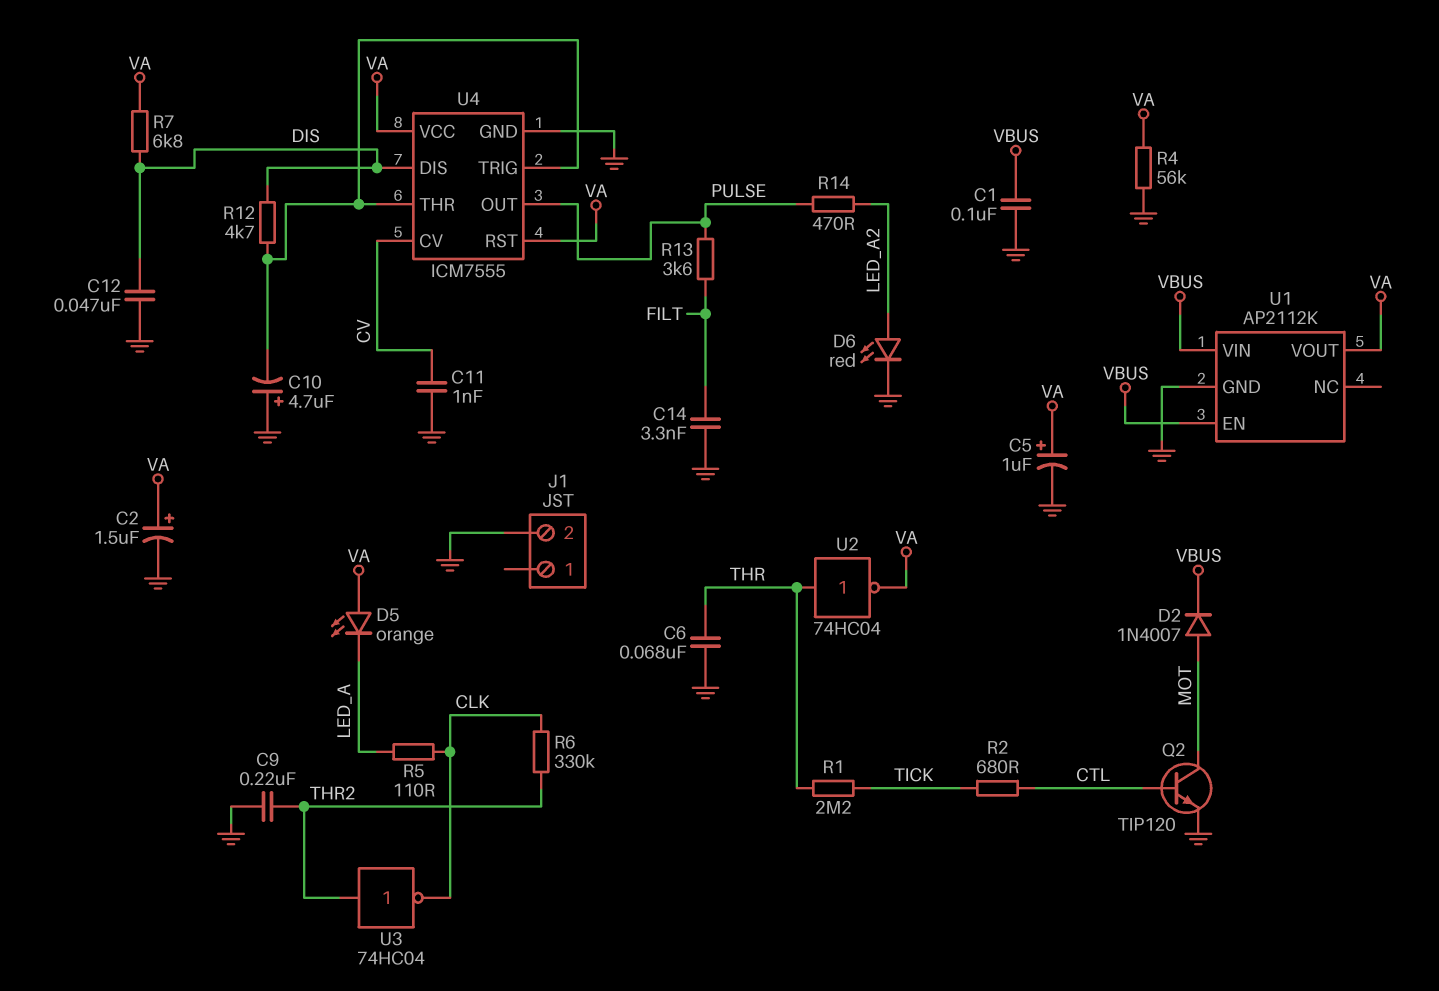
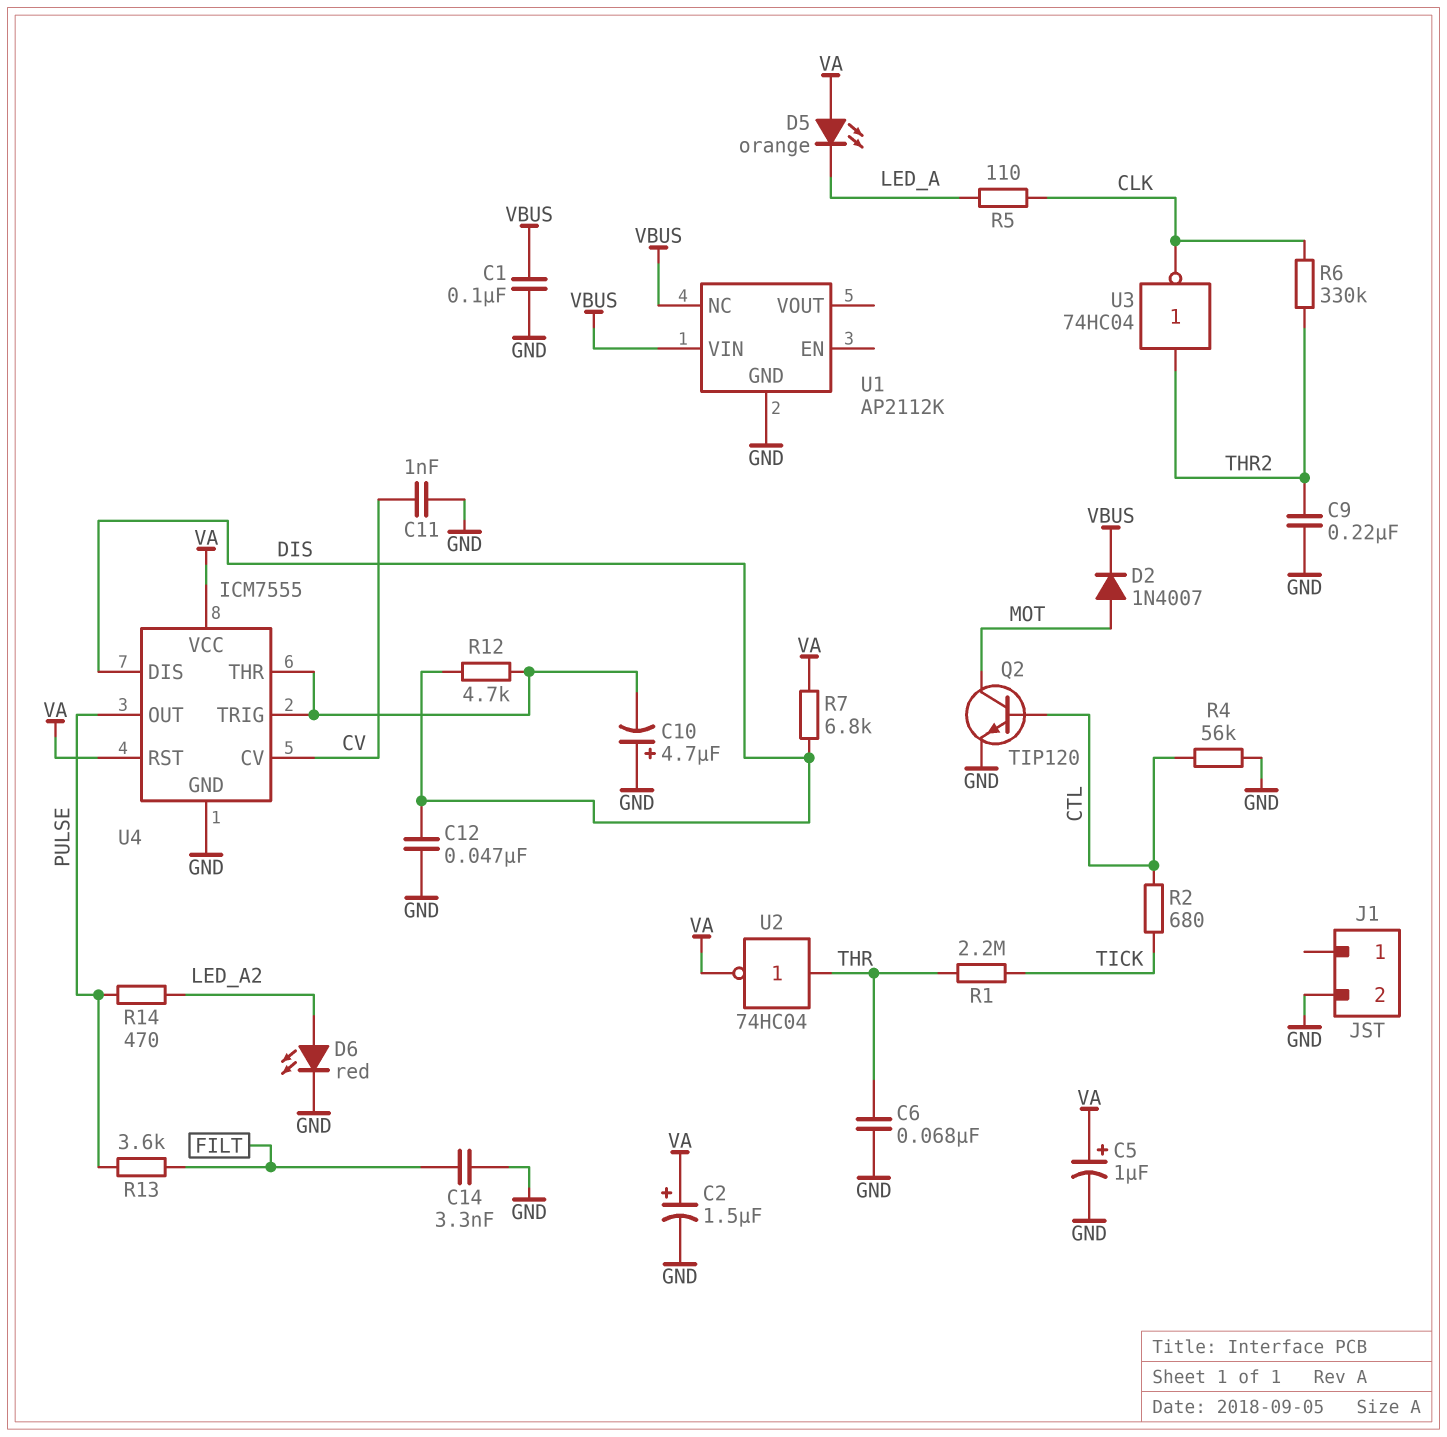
R4: 56k (GND, VA) -> 56k (CTL, GND)
U1 pin EN: VBUS -> none
U1 pin NC: none -> VBUS
U1 pin VOUT: VA -> none

